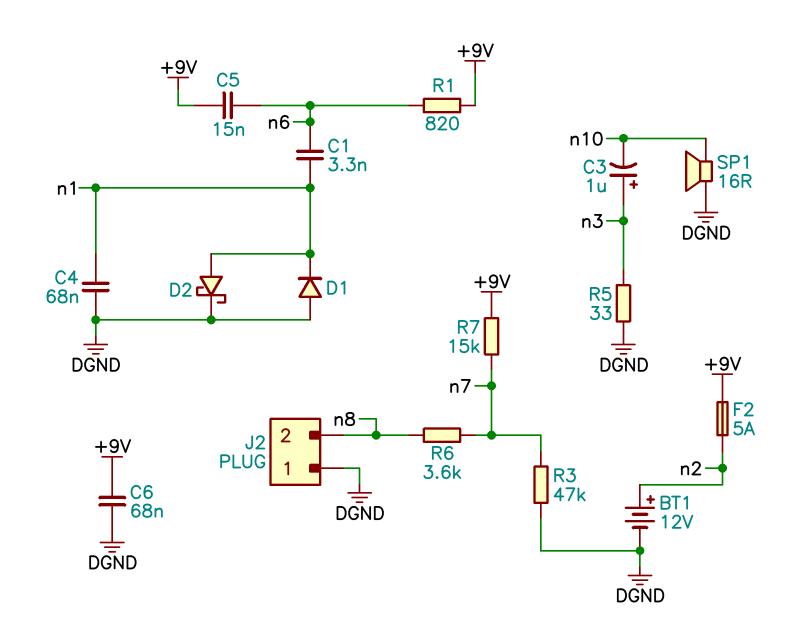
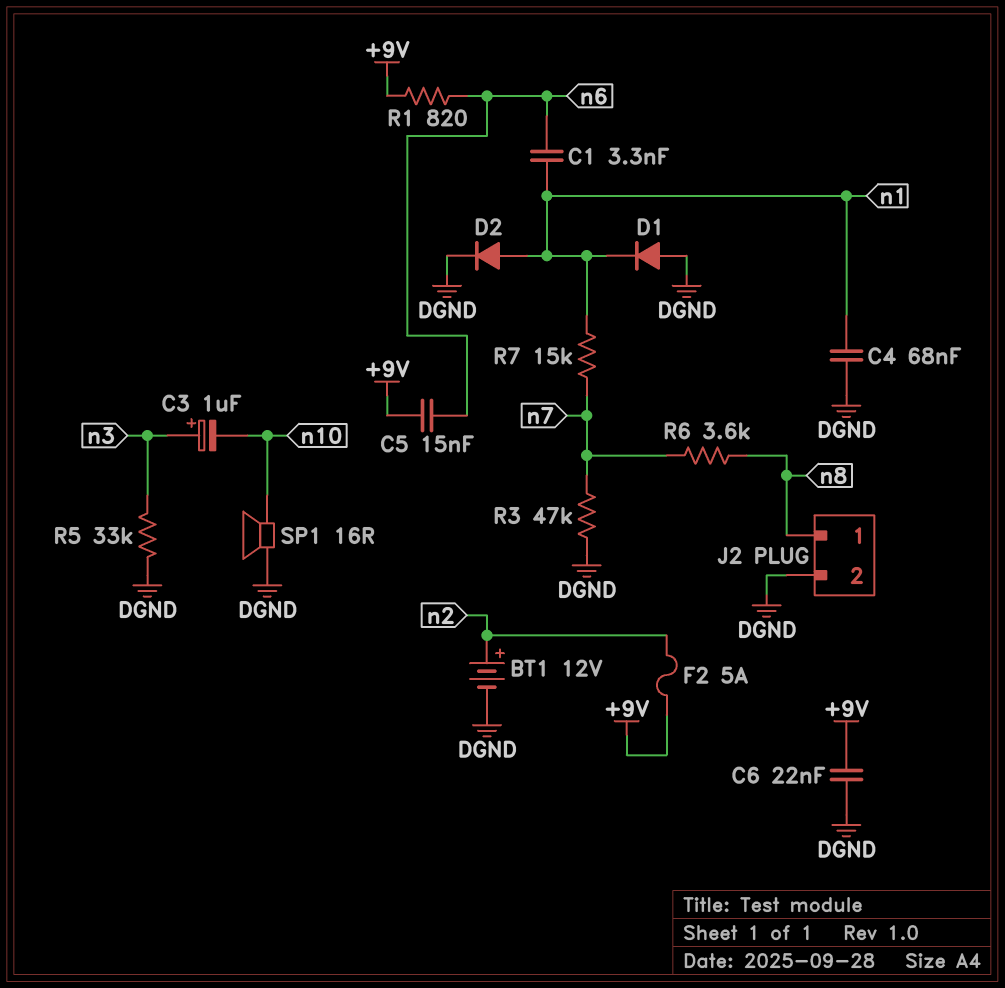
C6: 68nF (+9V, DGND) -> 22nF (+9V, DGND)
D2: schottky (A n1, K DGND) -> diode (A n1, K DGND)
J2 pin 1: DGND -> n8
J2 pin 2: n8 -> DGND
R5: 33 (DGND, n3) -> 33k (DGND, n3)
R7: 15k (+9V, n7) -> 15k (n1, n7)

